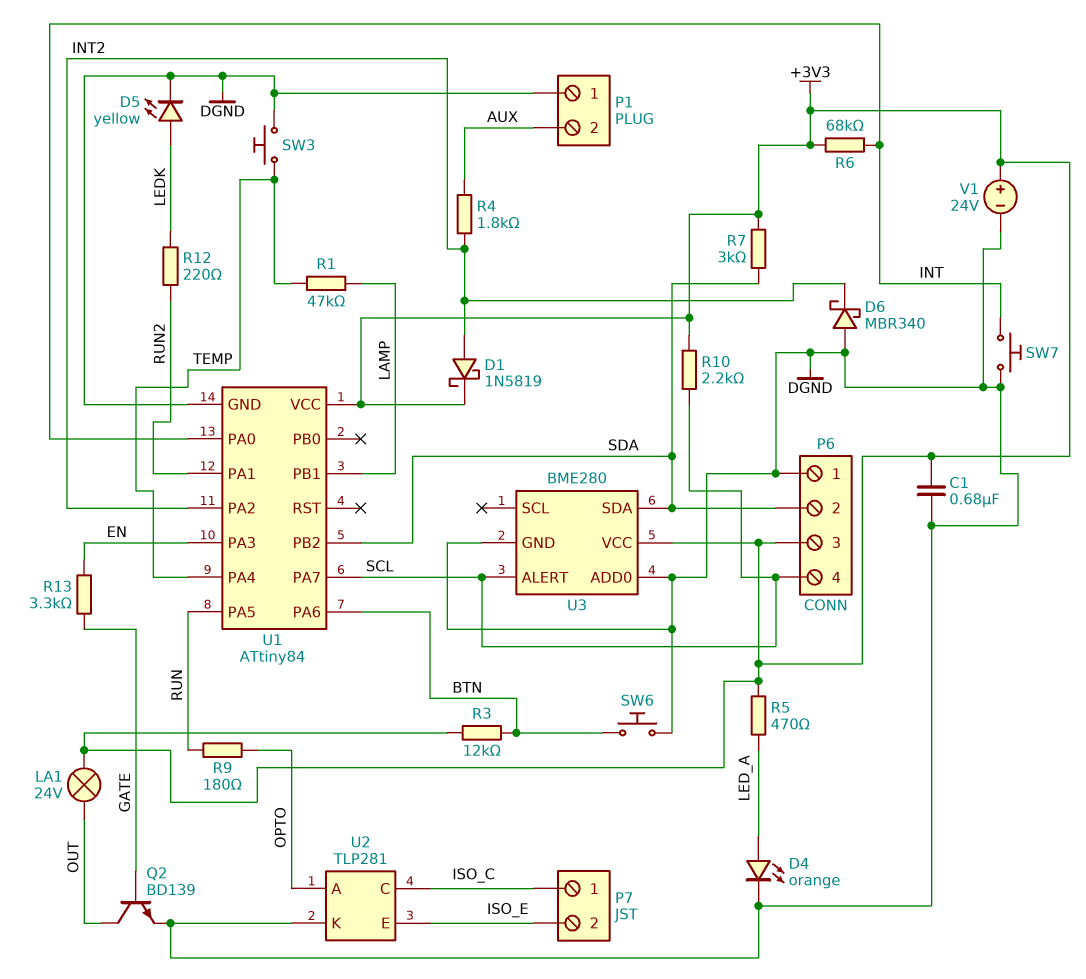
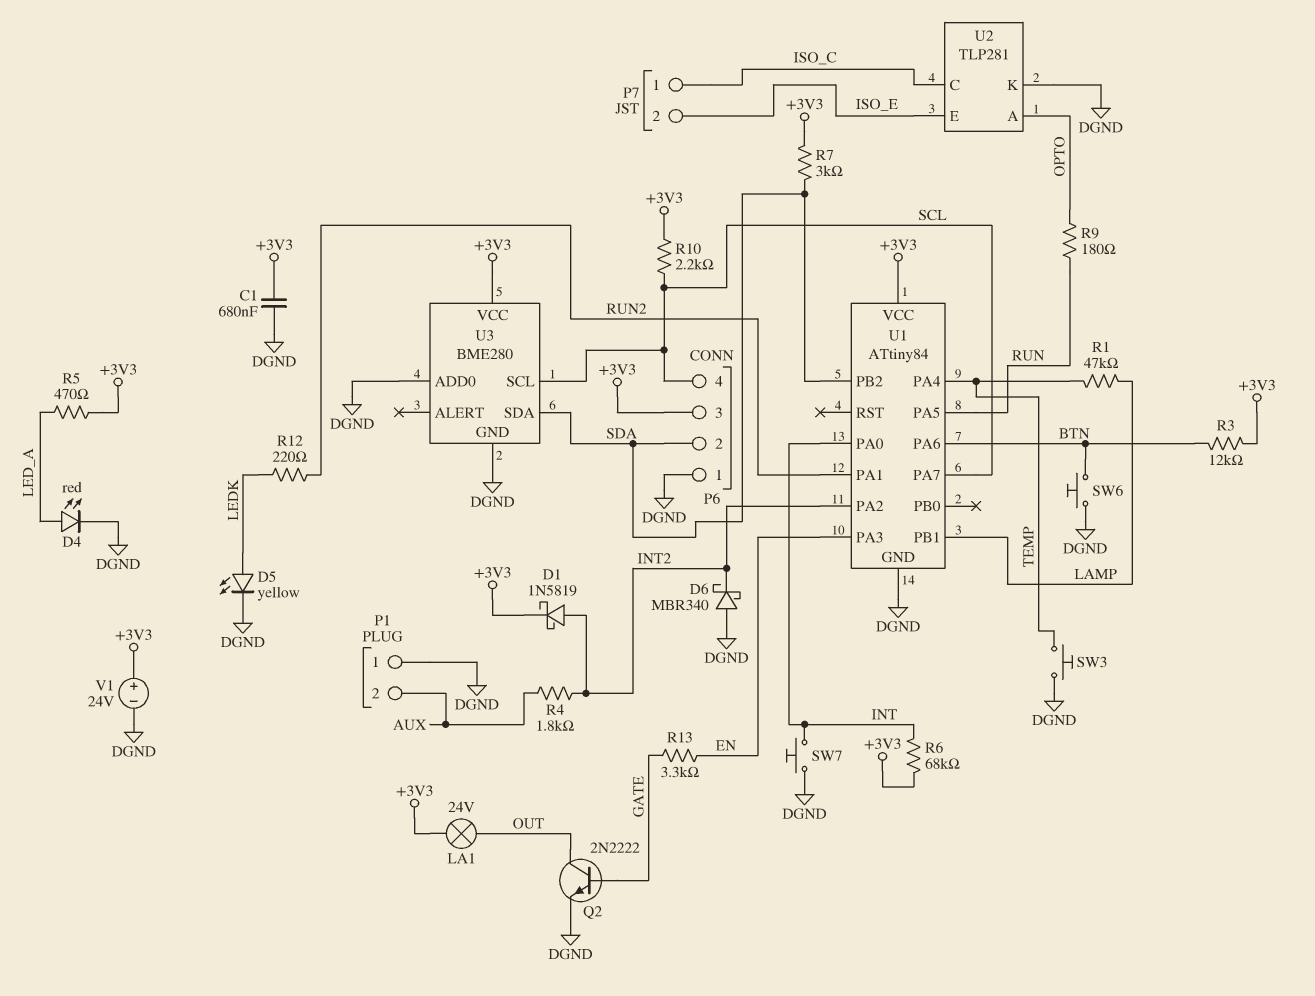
D4: LED orange (A LED_A, K DGND) -> LED red (A LED_A, K DGND)
Q2: NPN BD139 (B GATE, C OUT, E DGND) -> NPN 2N2222 (B GATE, C OUT, E DGND)
U3 pin ALERT: SCL -> none
U3 pin SCL: none -> SCL

